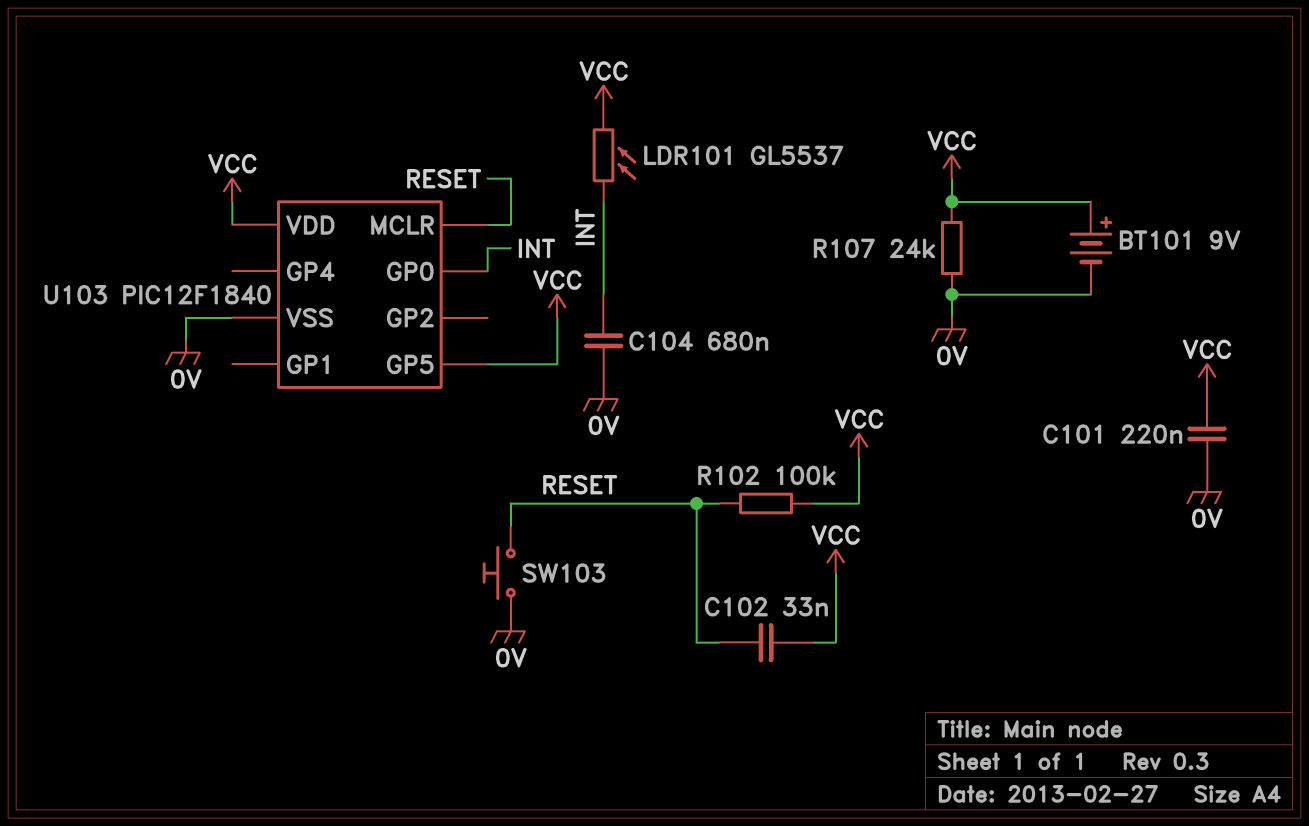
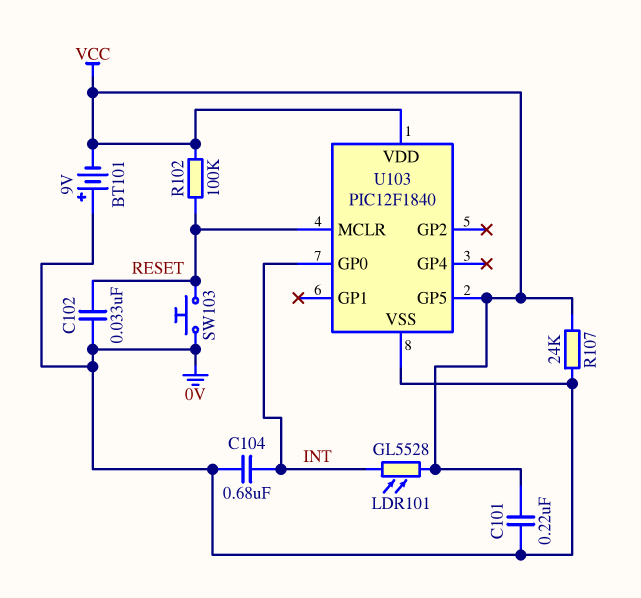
BT101: 9V (plus VCC, minus 0V) -> 9V (plus 0V, minus VCC)
C102: 33nF (RESET, VCC) -> 33nF (0V, RESET)
LDR101: GL5537 (INT, VCC) -> GL5528 (INT, VCC)

